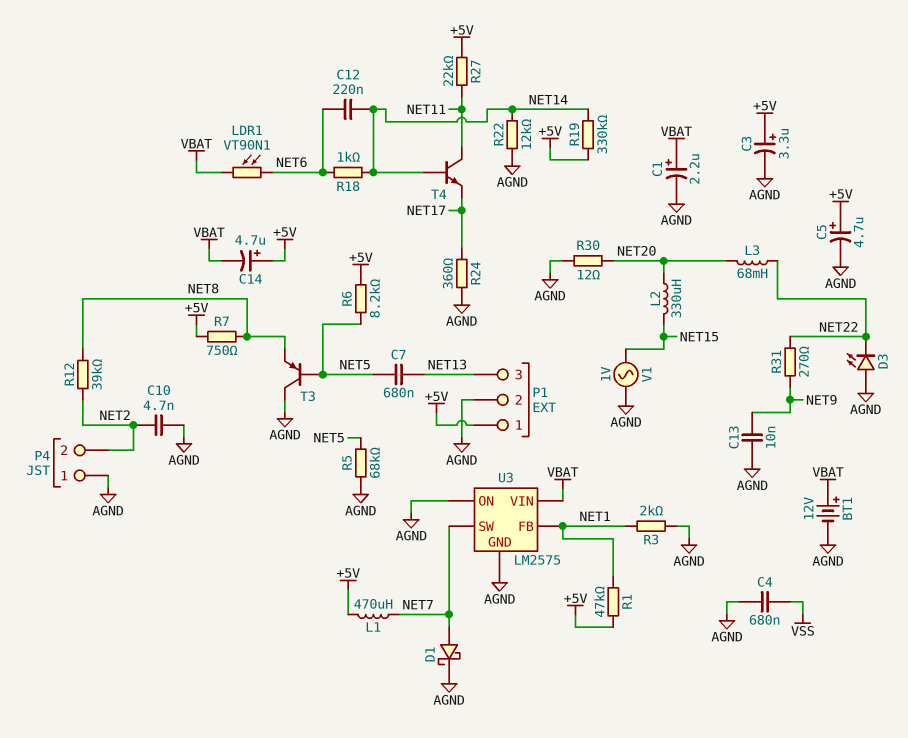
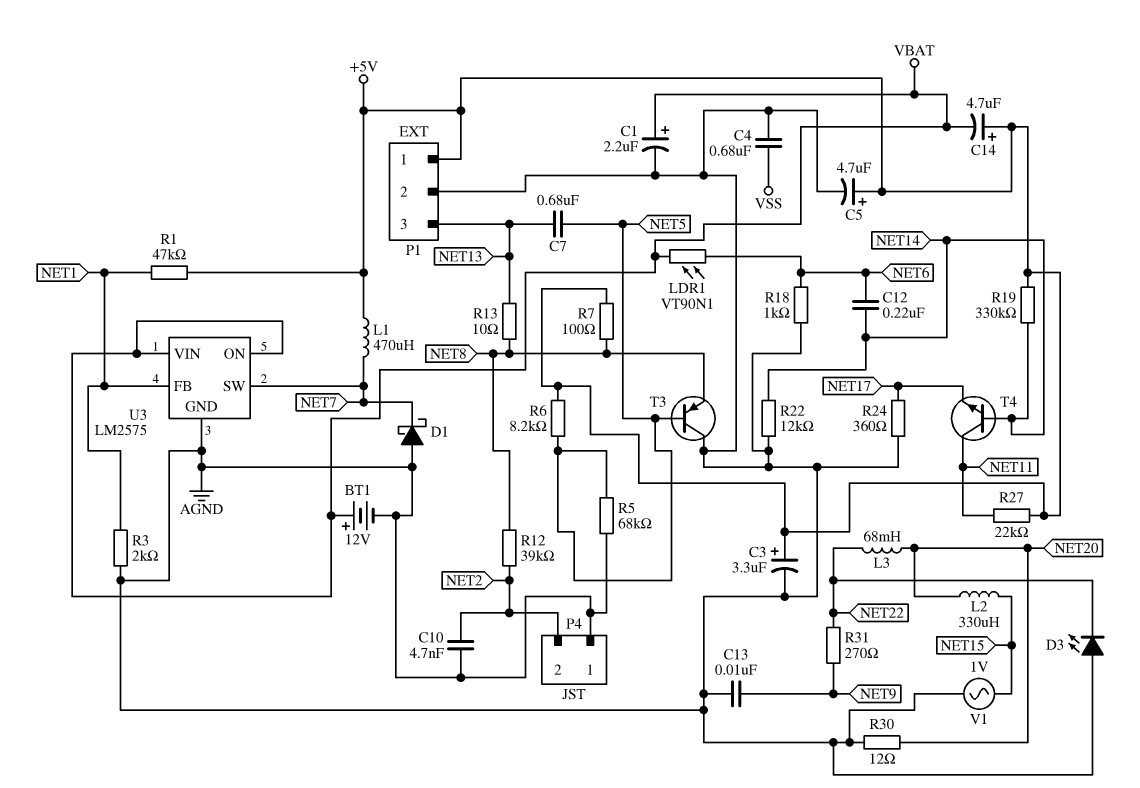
D1: schottky (A NET7, K AGND) -> schottky (A AGND, K NET7)
R7: 750 (+5V, NET8) -> 100 (+5V, NET8)
R13: none -> 10 (NET8, NET13)
R18: 1k (NET6, NET14) -> 1k (AGND, NET6)
U3 pin ON: AGND -> VBAT

